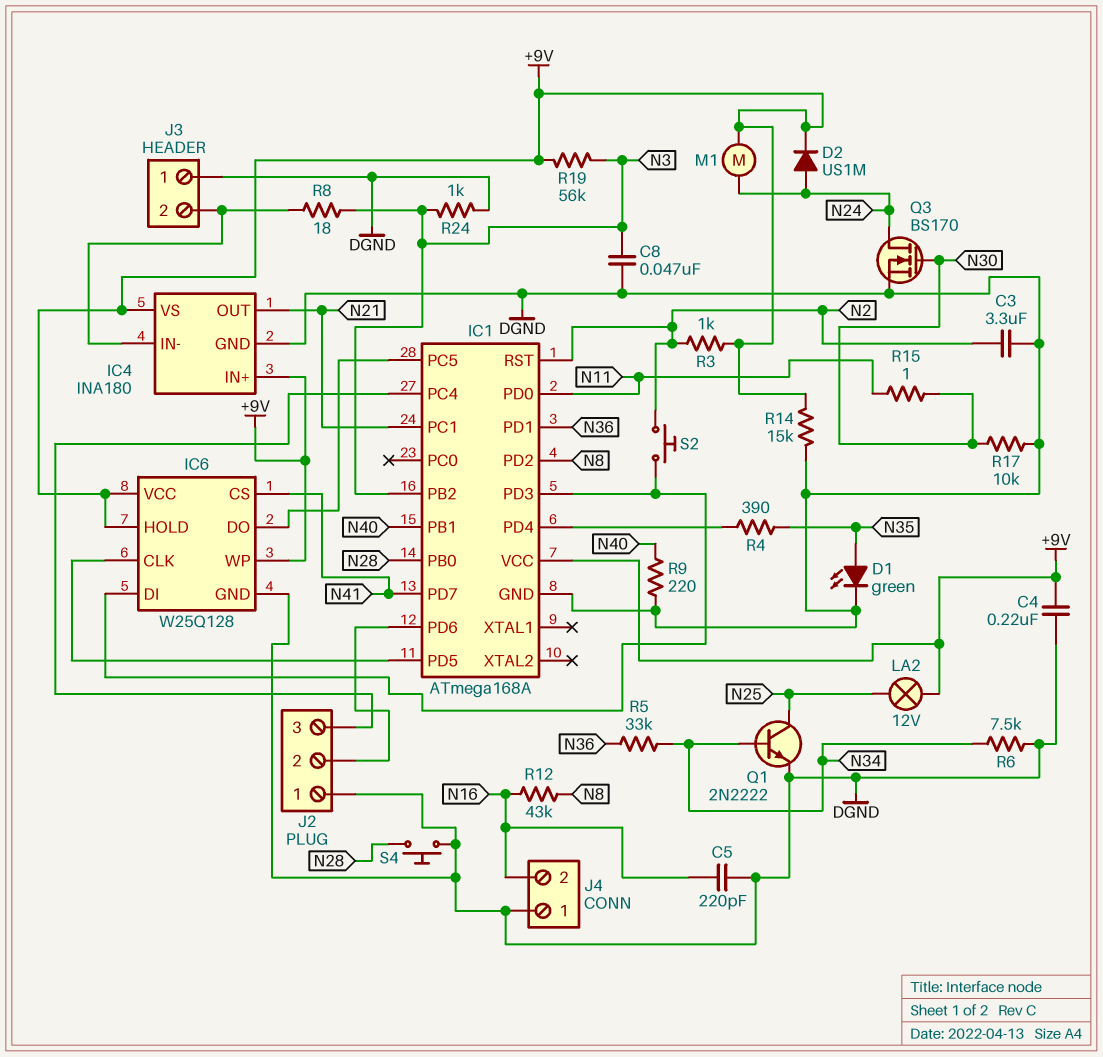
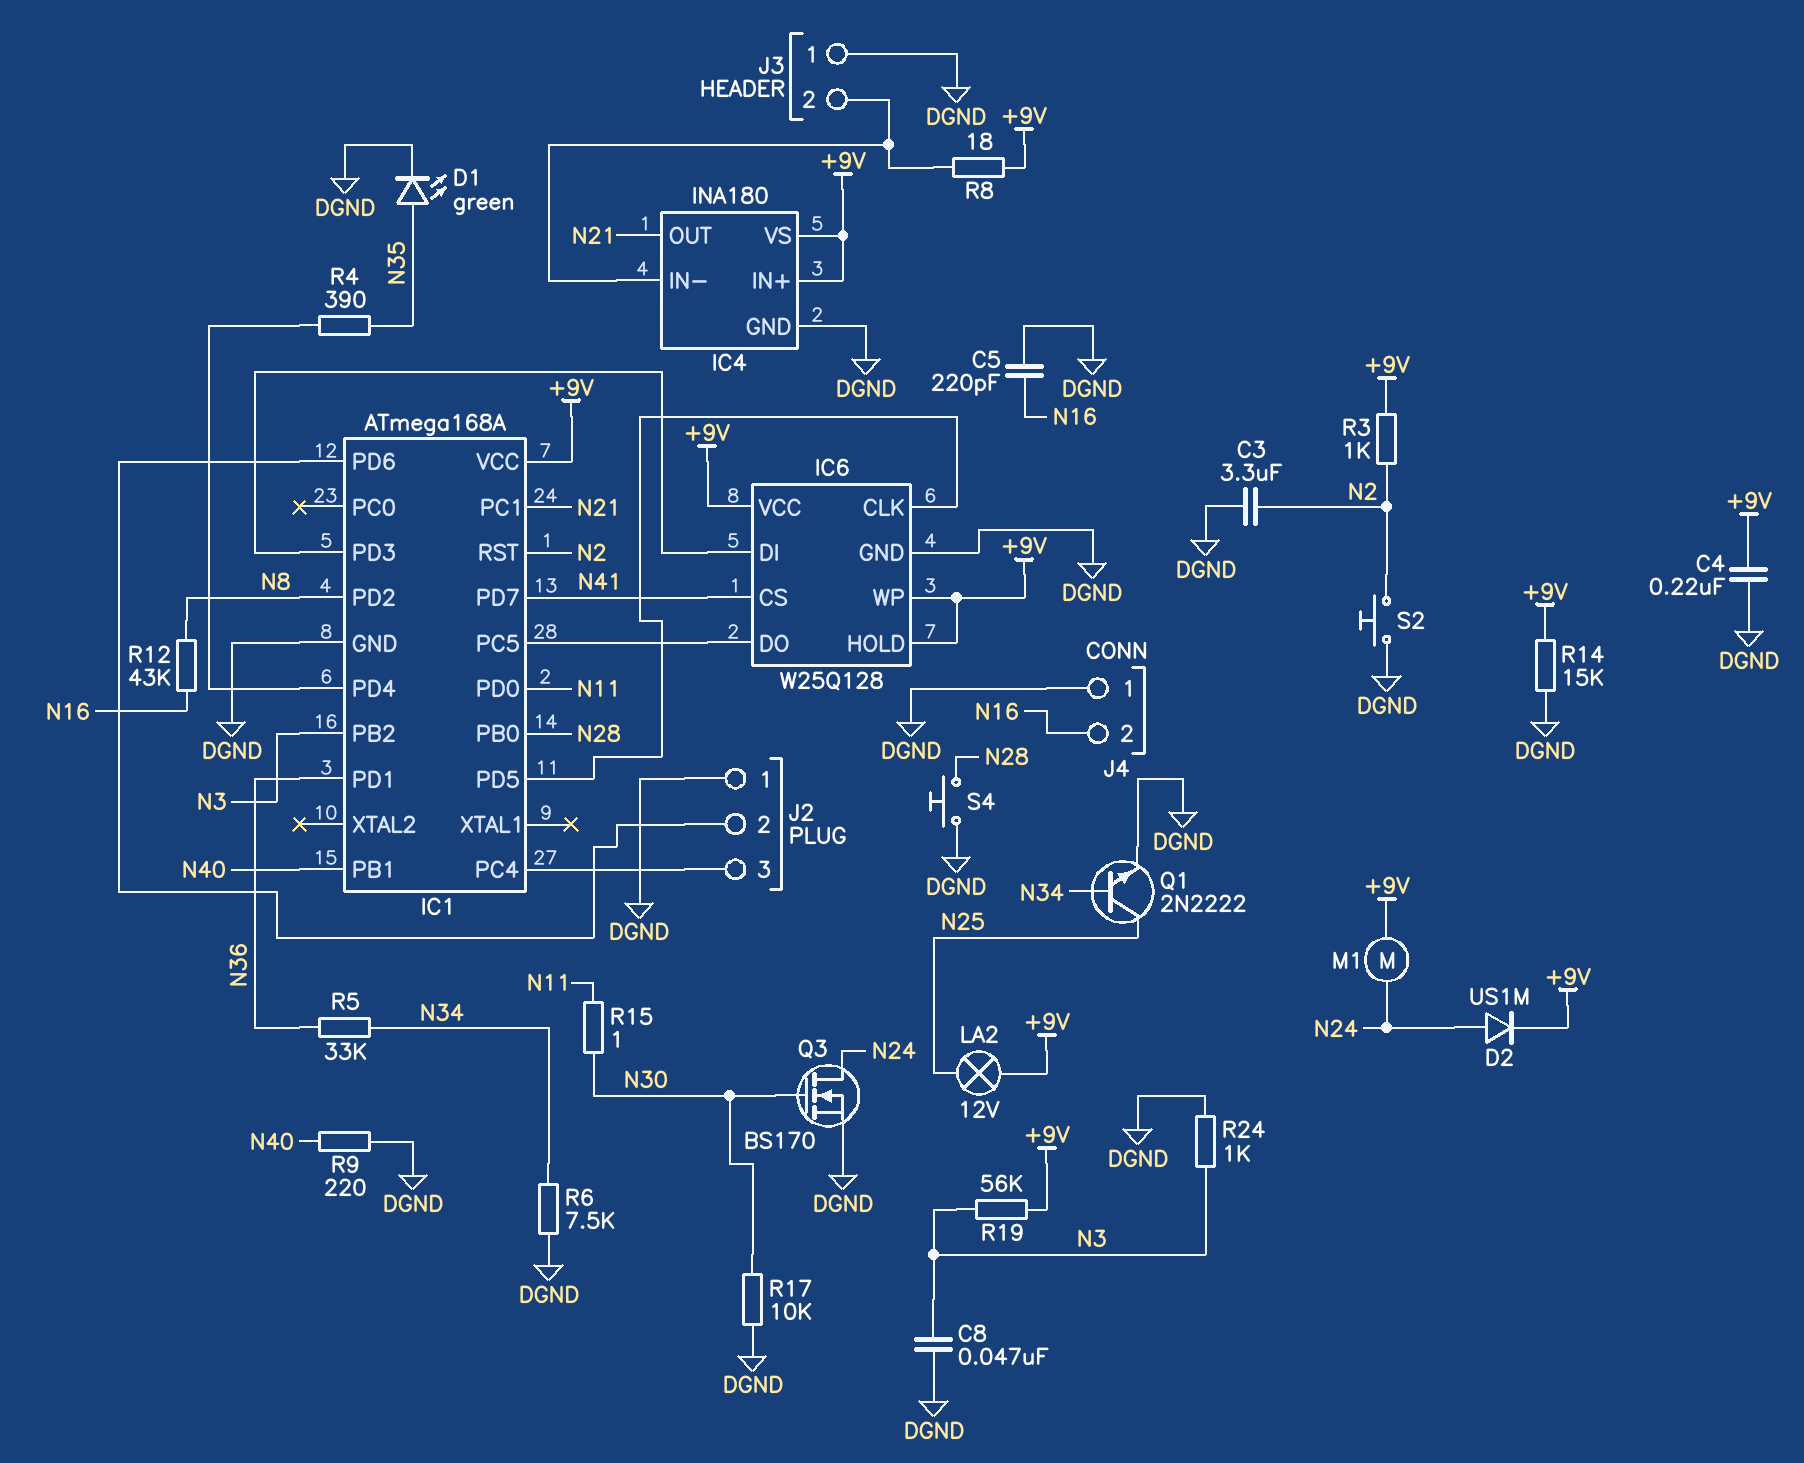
R8: 18 (IC4/IN-, N3) -> 18 (+9V, IC4/IN-)
S2: button (IC1/PD3, N2) -> button (DGND, N2)

